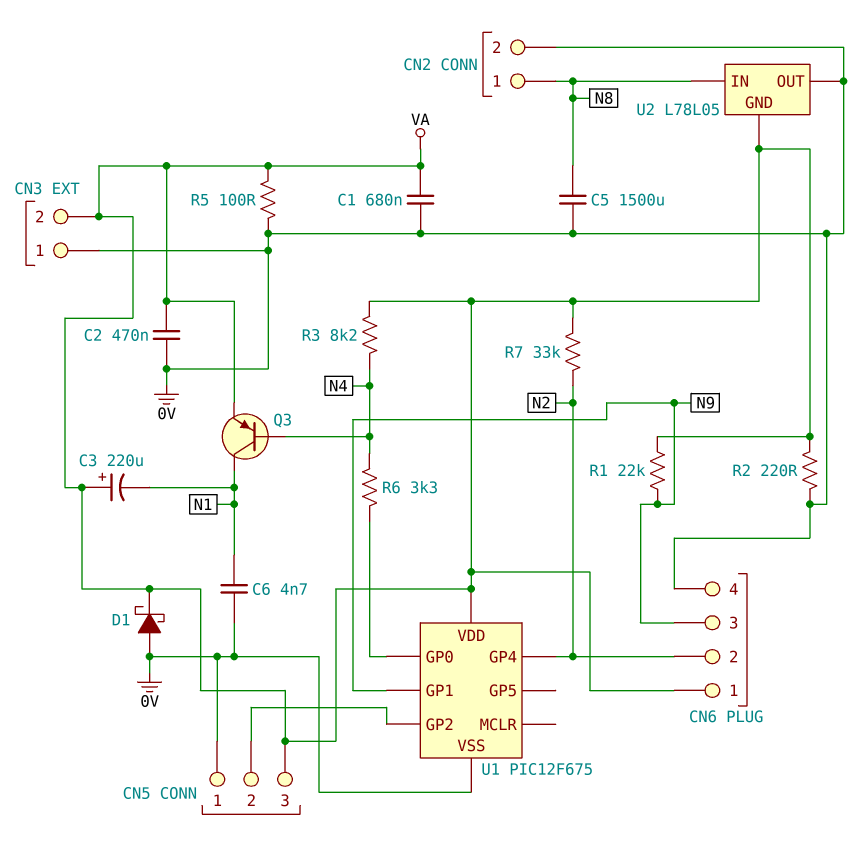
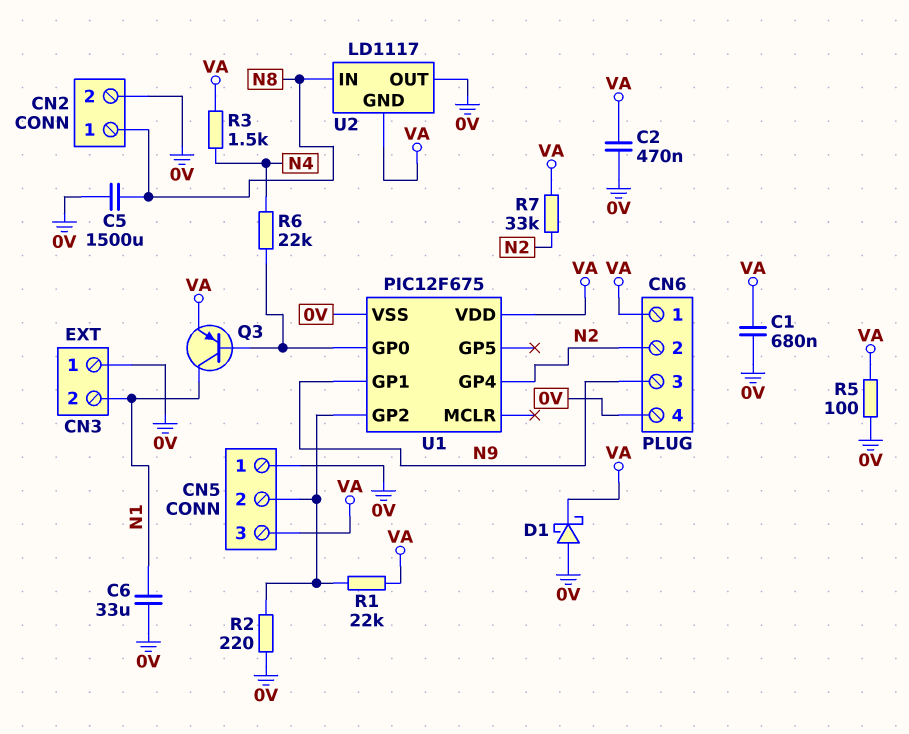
C3: 220uF (plus VA, minus N1) -> none
C6: 4.7nF (0V, N1) -> 33uF (0V, N1)
CN3 pin 2: VA -> N1
Q3: PNP (B N4, C N1, E VA) -> PNP (B U1/GP0, C N1, E VA)
R1: 22k (N9, VA) -> 22k (CN5/2, VA)
R2: 220 (0V, VA) -> 220 (0V, CN5/2)
R3: 8.2k (N4, VA) -> 1.5k (N4, VA)
R6: 3.3k (N4, U1/GP0) -> 22k (N4, U1/GP0)
U2: L78L05 -> LD1117

